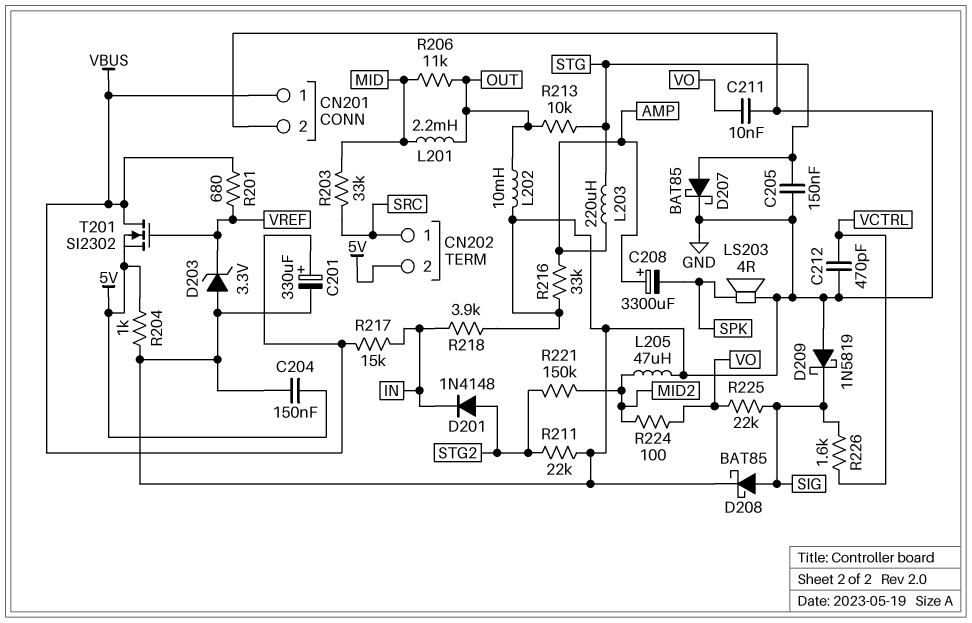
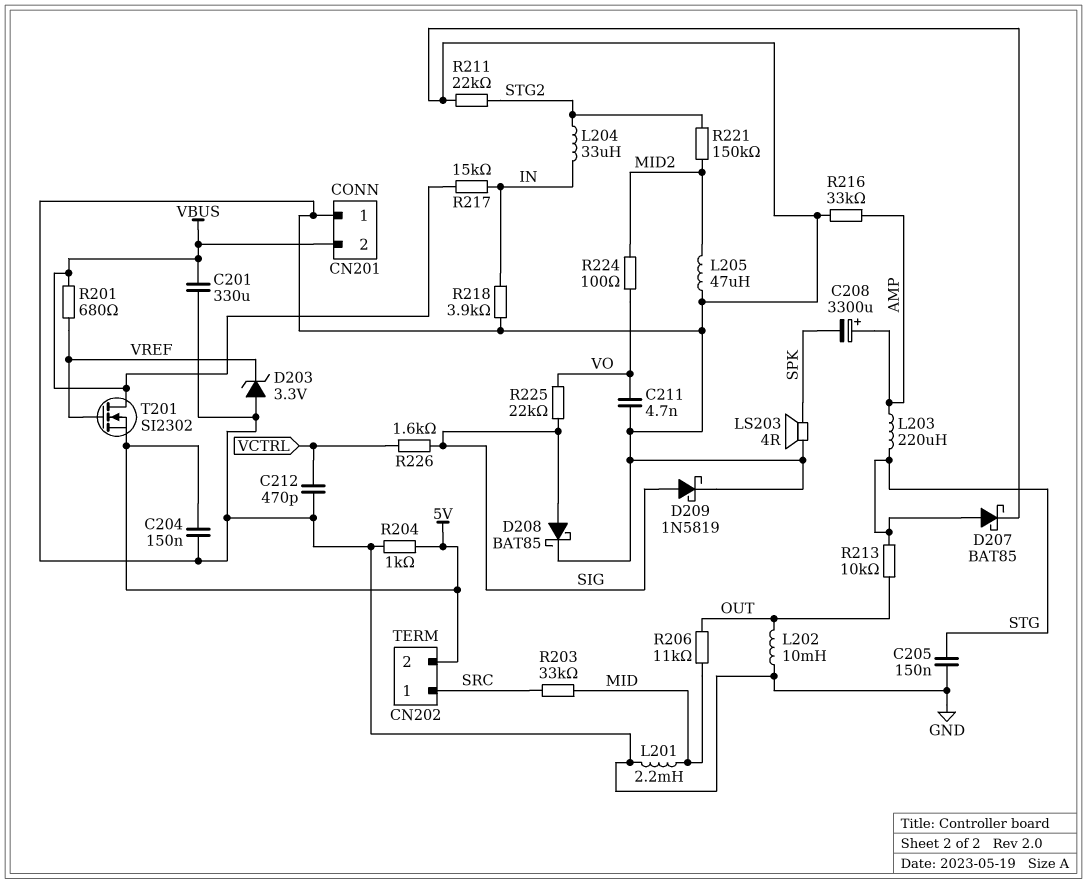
C201: 330uF (plus VBUS, minus GND) -> 330uF (GND, VBUS)
C211: 10nF (GND, VO) -> 4.7nF (GND, VO)
CN201 pin 1: VBUS -> GND
CN201 pin 2: GND -> VBUS
D201: diode 1N4148 (A STG2, K IN) -> none
D209: schottky 1N5819 (A GND, K SIG) -> schottky 1N5819 (A SIG, K GND)
L201: 2.2mH (MID, OUT) -> 2.2mH (GND, MID)
L204: none -> 33uH (IN, STG2)

